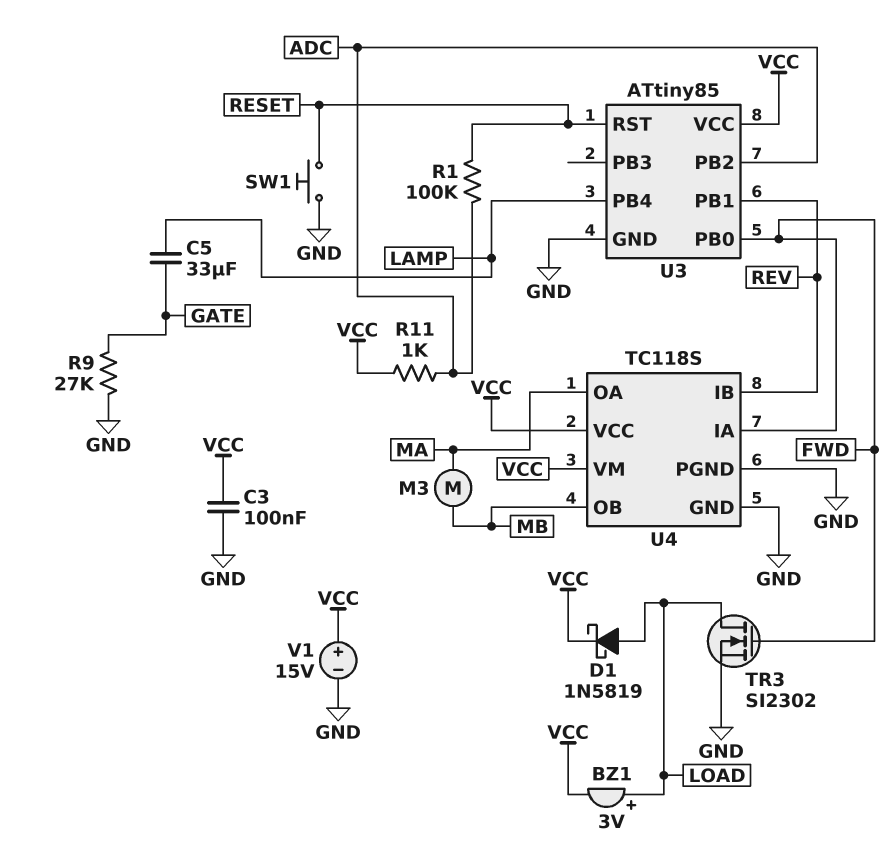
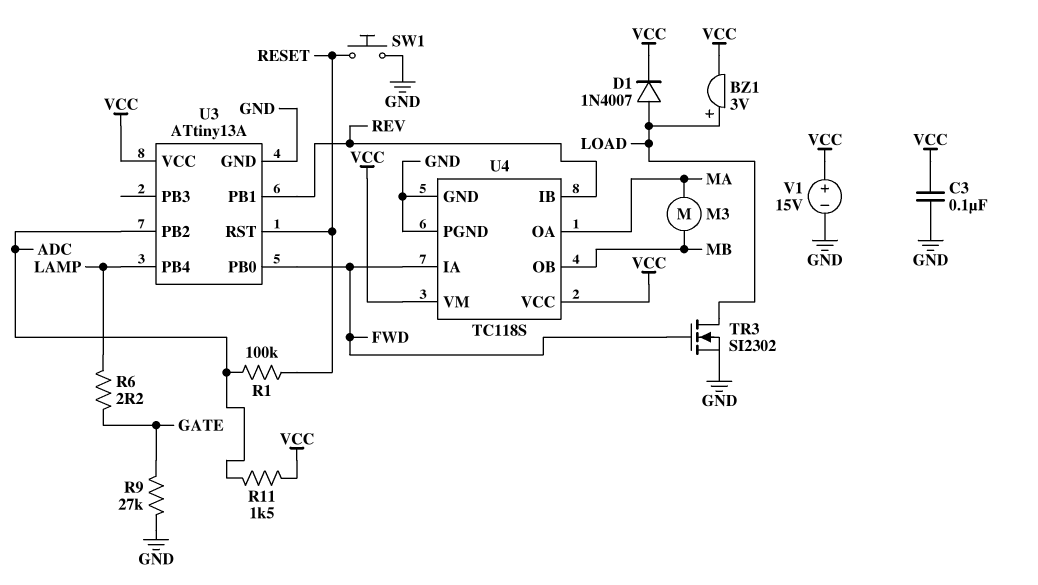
C5: 33uF (GATE, LAMP) -> none
D1: schottky 1N5819 (A LOAD, K VCC) -> diode 1N4007 (A LOAD, K VCC)
R6: none -> 2.2 (GATE, LAMP)
R11: 1k (ADC, VCC) -> 1.5k (ADC, VCC)
U3: ATtiny85 -> ATtiny13A

